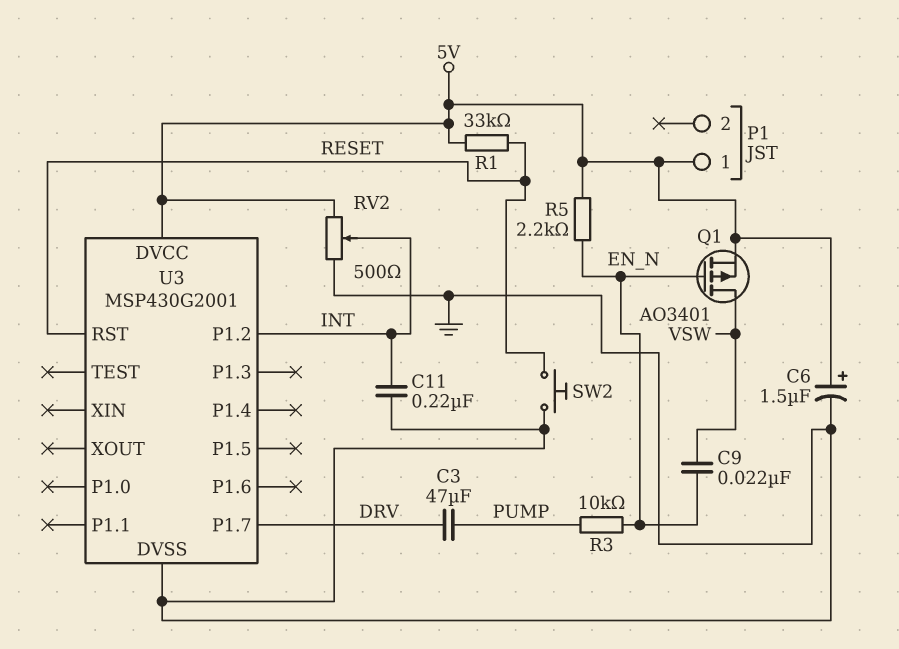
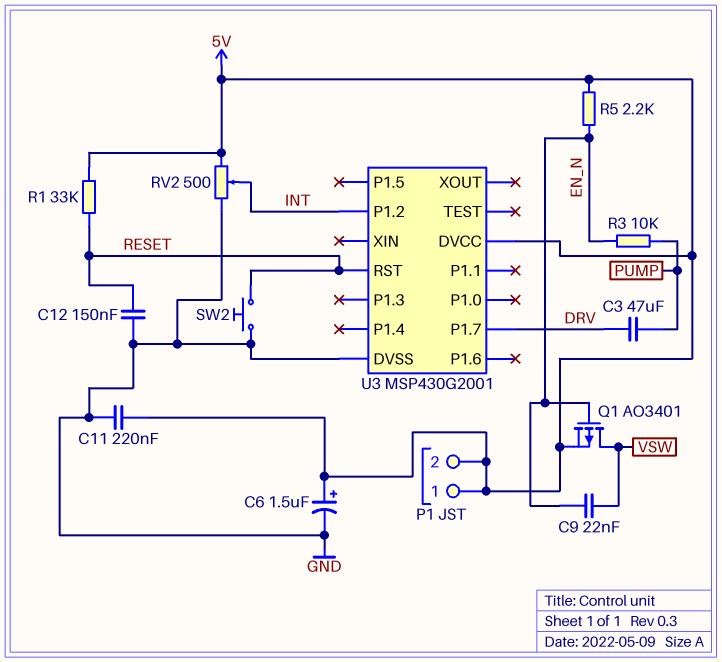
C11: 220nF (GND, INT) -> 220nF (5V, GND)
C12: none -> 150nF (GND, RESET)
P1 pin 2: none -> 5V

